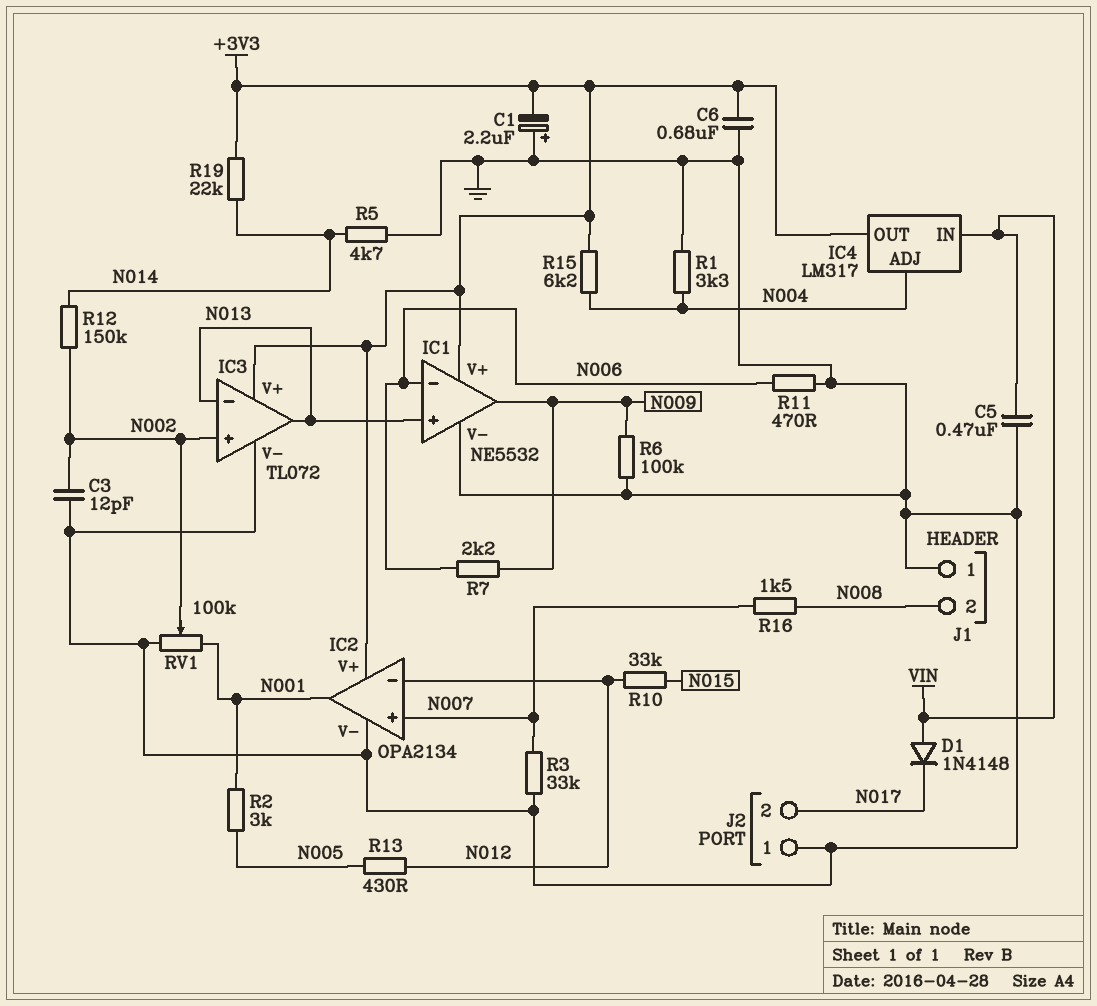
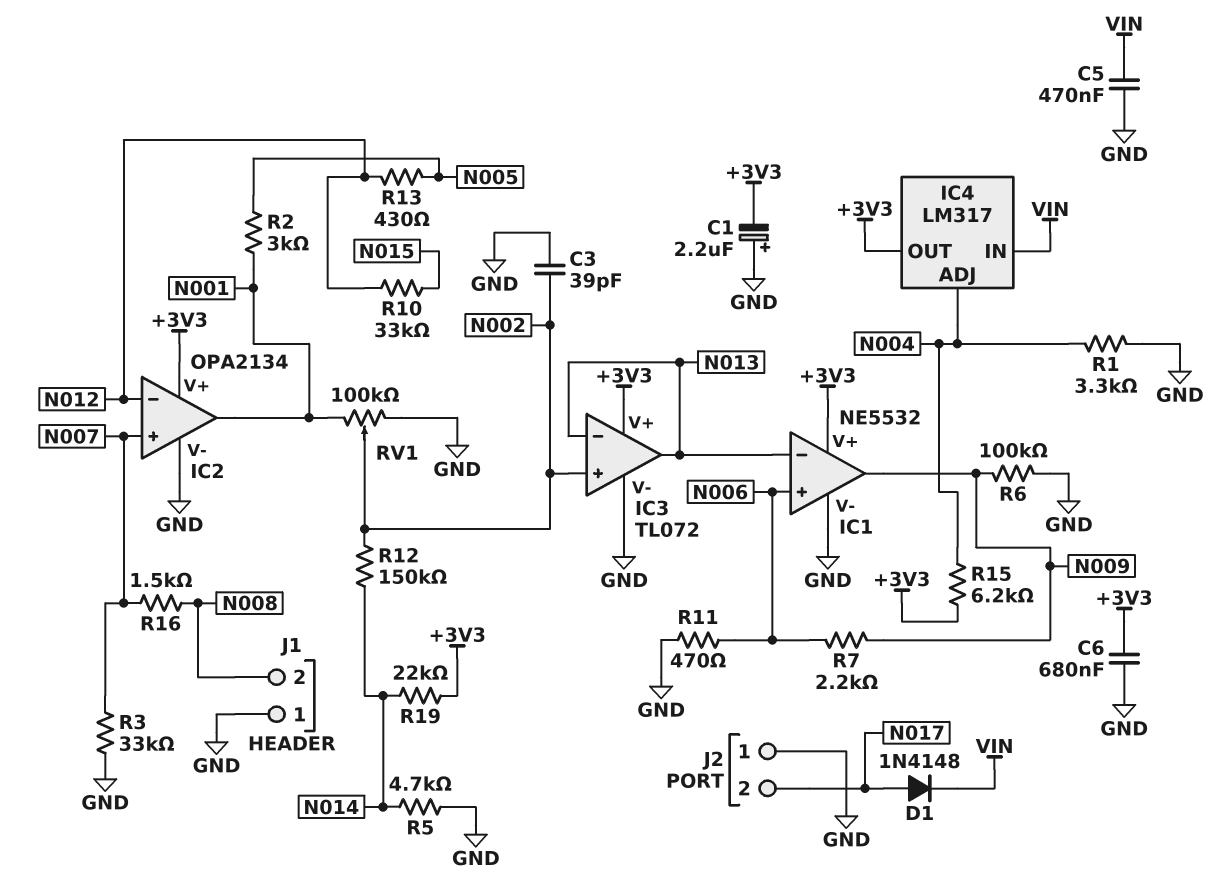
C3: 12pF (GND, N002) -> 39pF (GND, N002)
D1: diode 1N4148 (A VIN, K N017) -> diode 1N4148 (A N017, K VIN)
IC1 pin in+: N013 -> N006
IC1 pin in-: N006 -> N013

